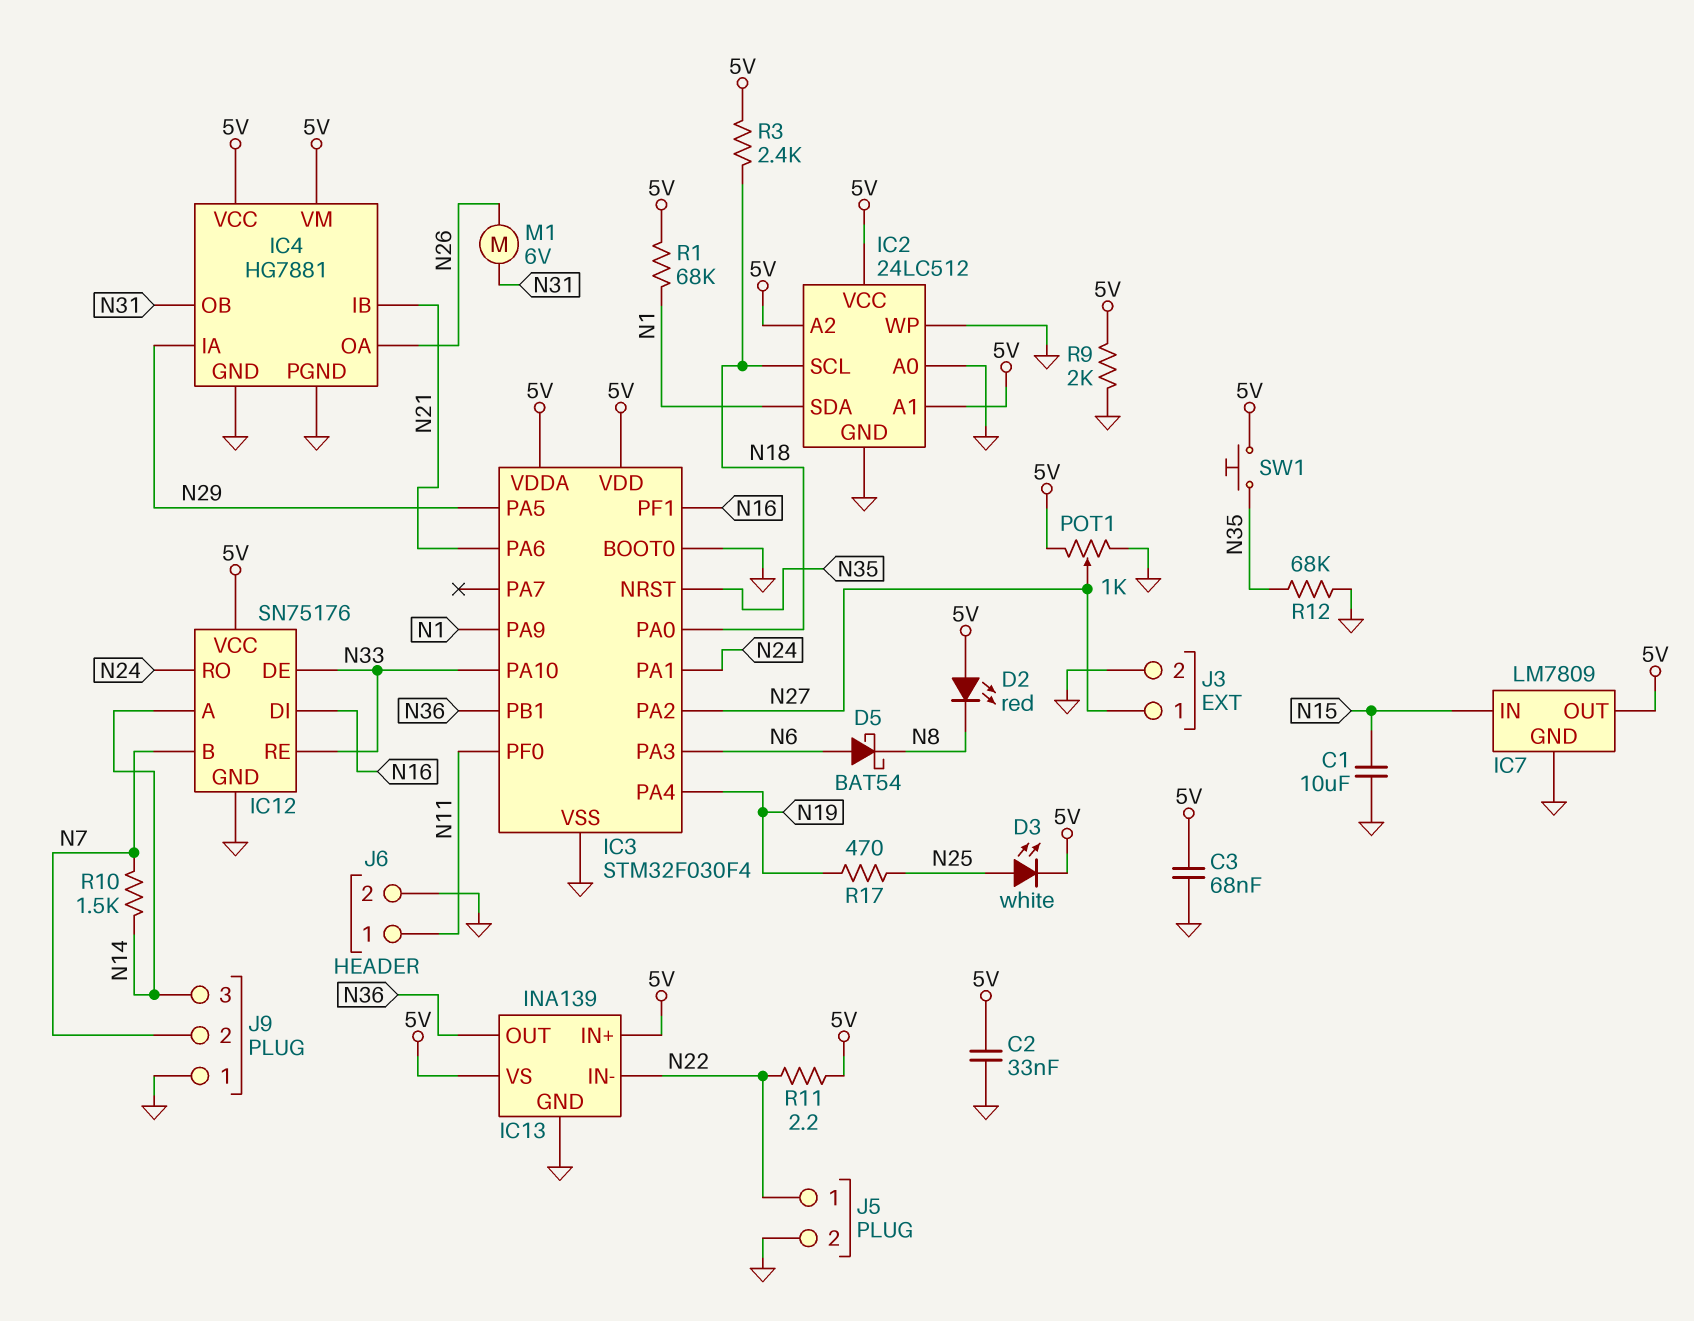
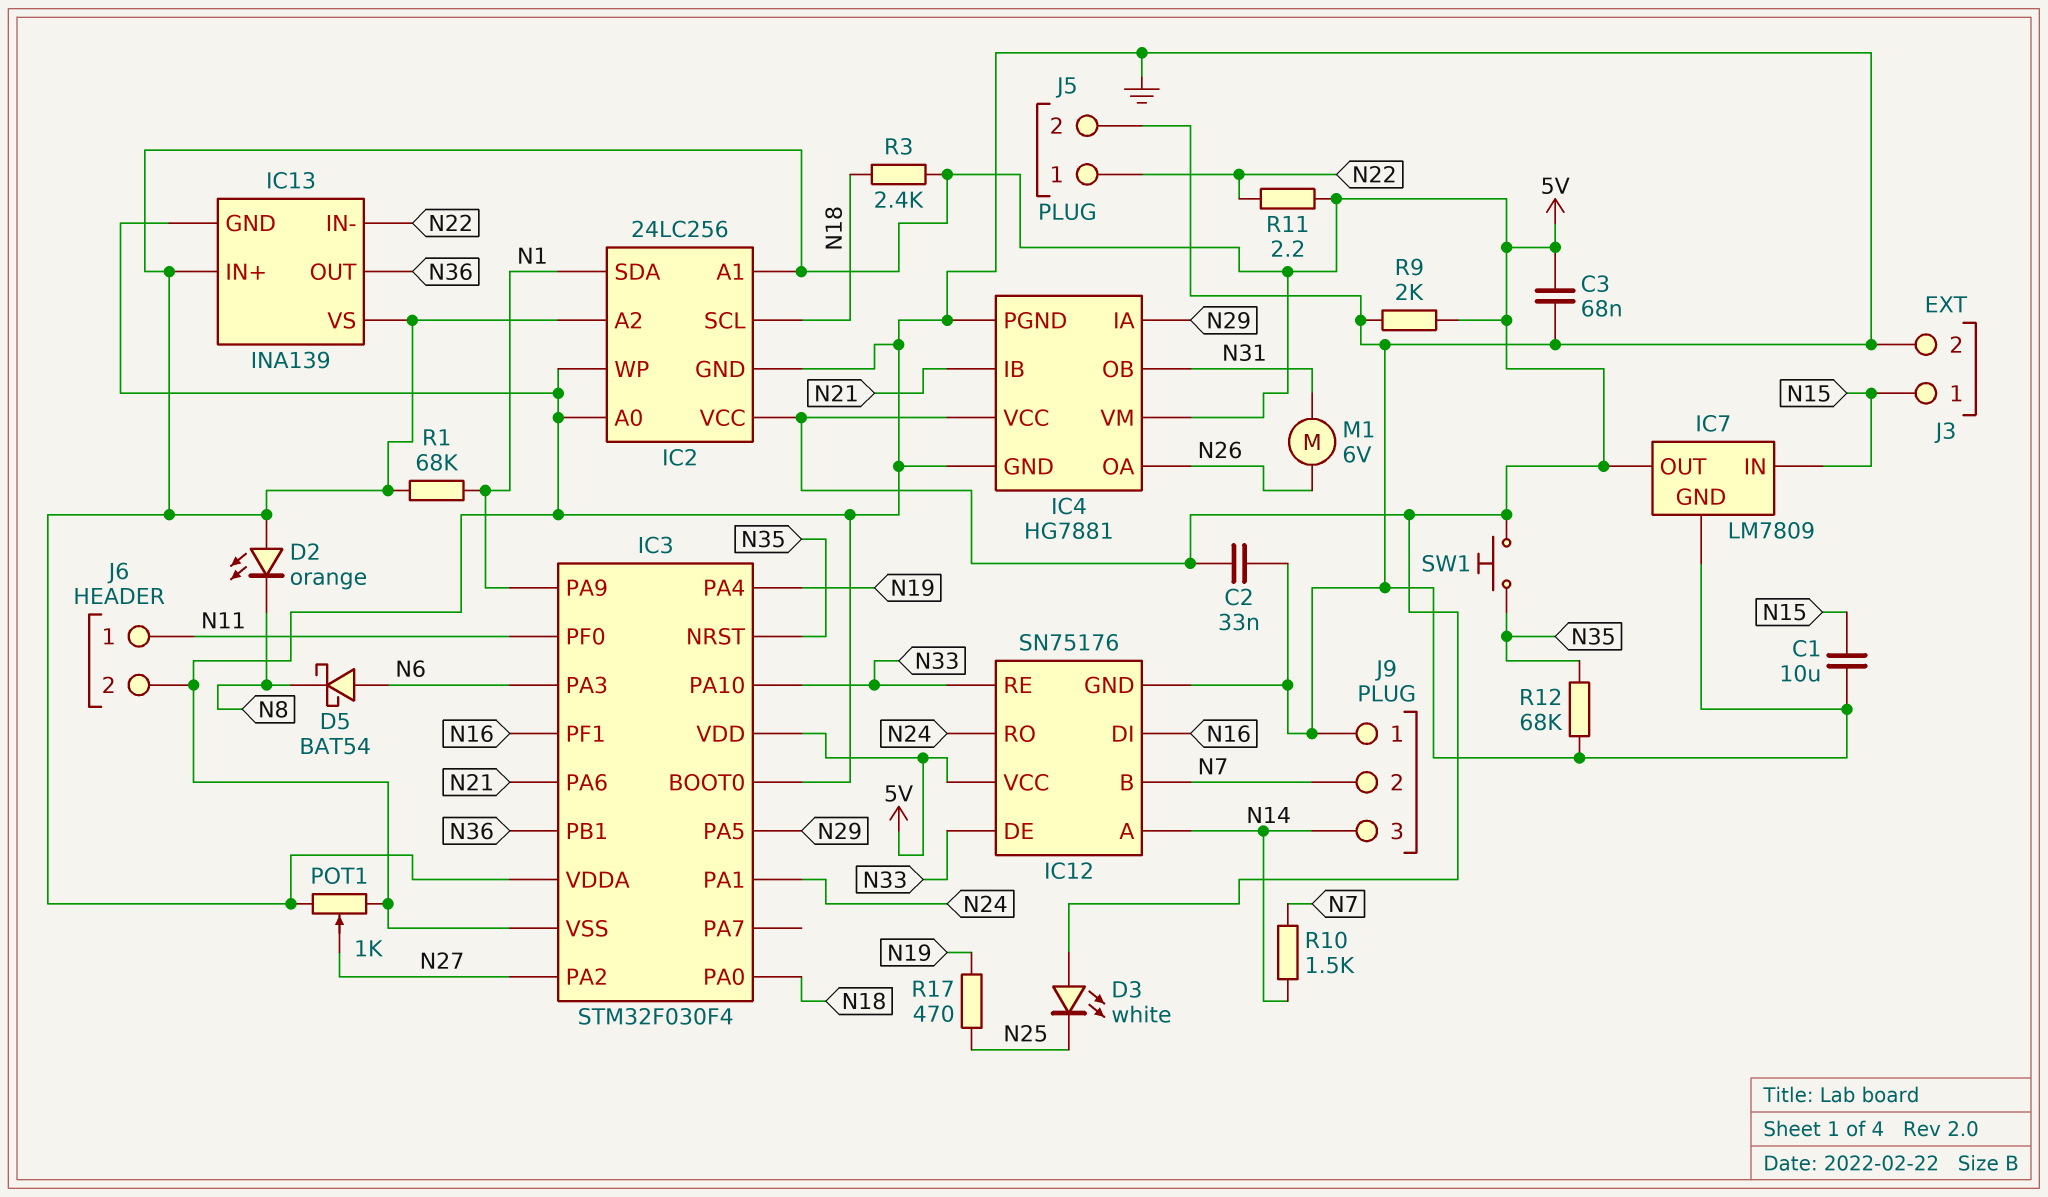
D2: LED red (A 5V, K N8) -> LED orange (A 5V, K N8)
D3: LED white (A N25, K 5V) -> LED white (A 5V, K N25)
IC2: 24LC512 -> 24LC256
J3 pin 1: N27 -> N15

